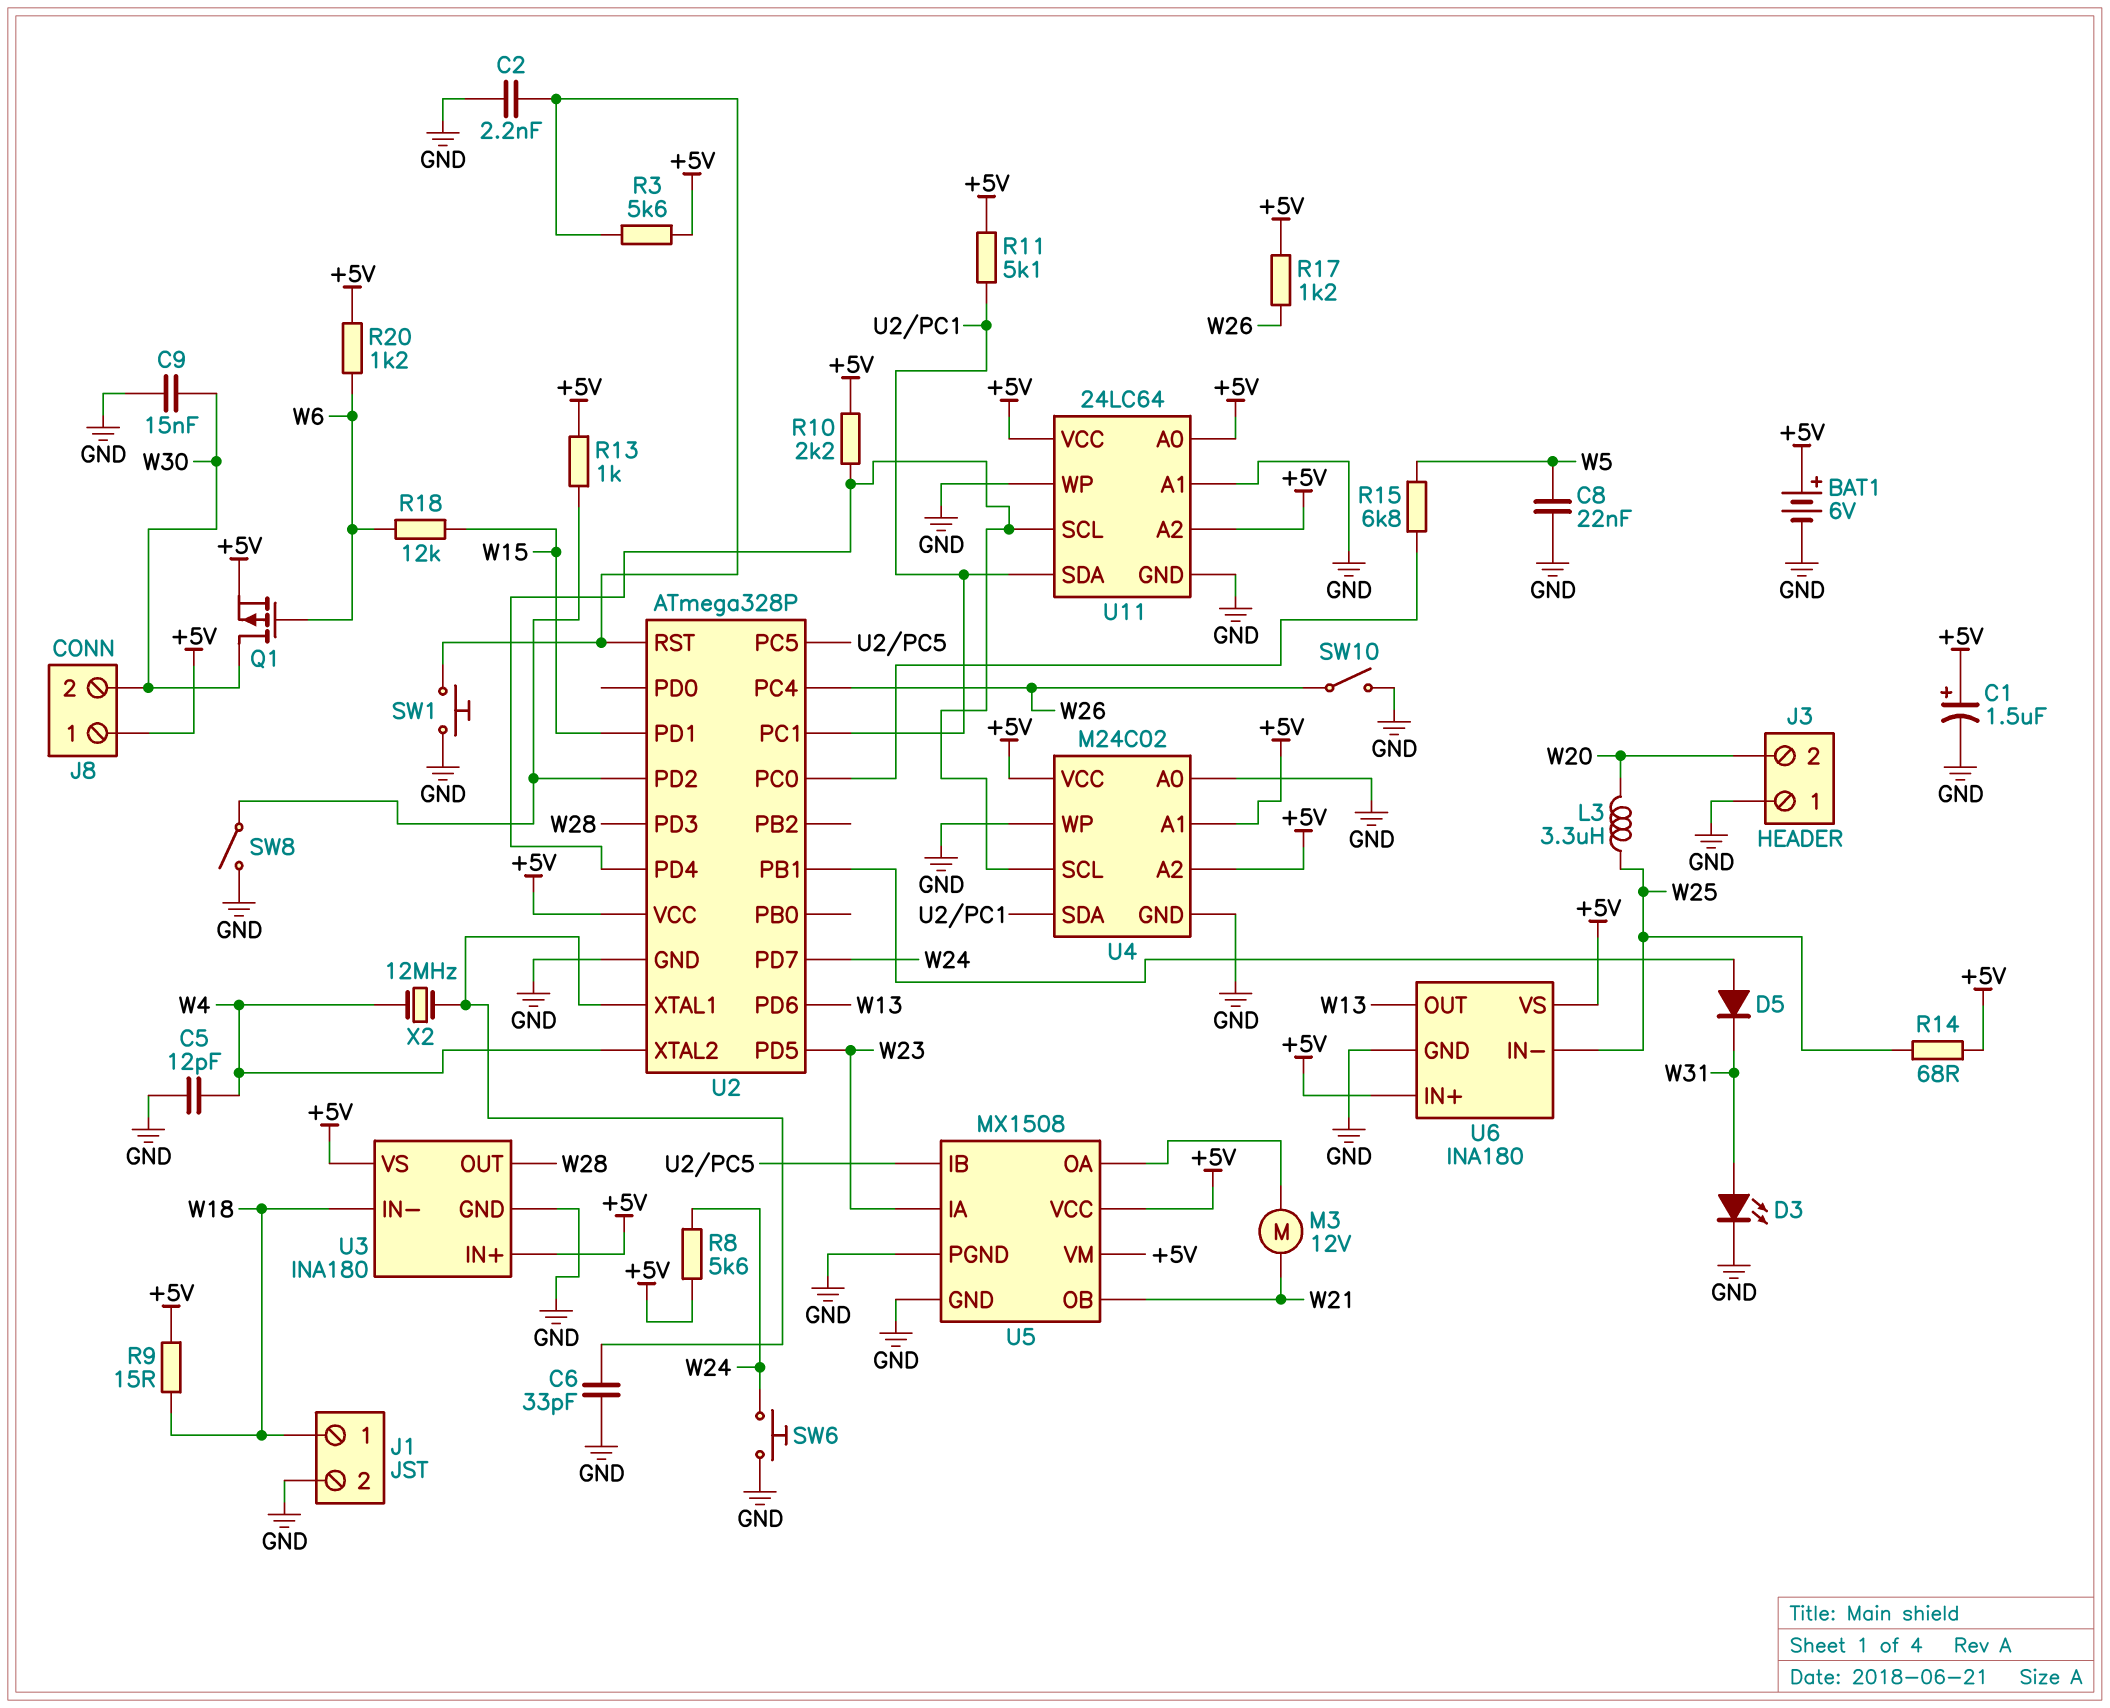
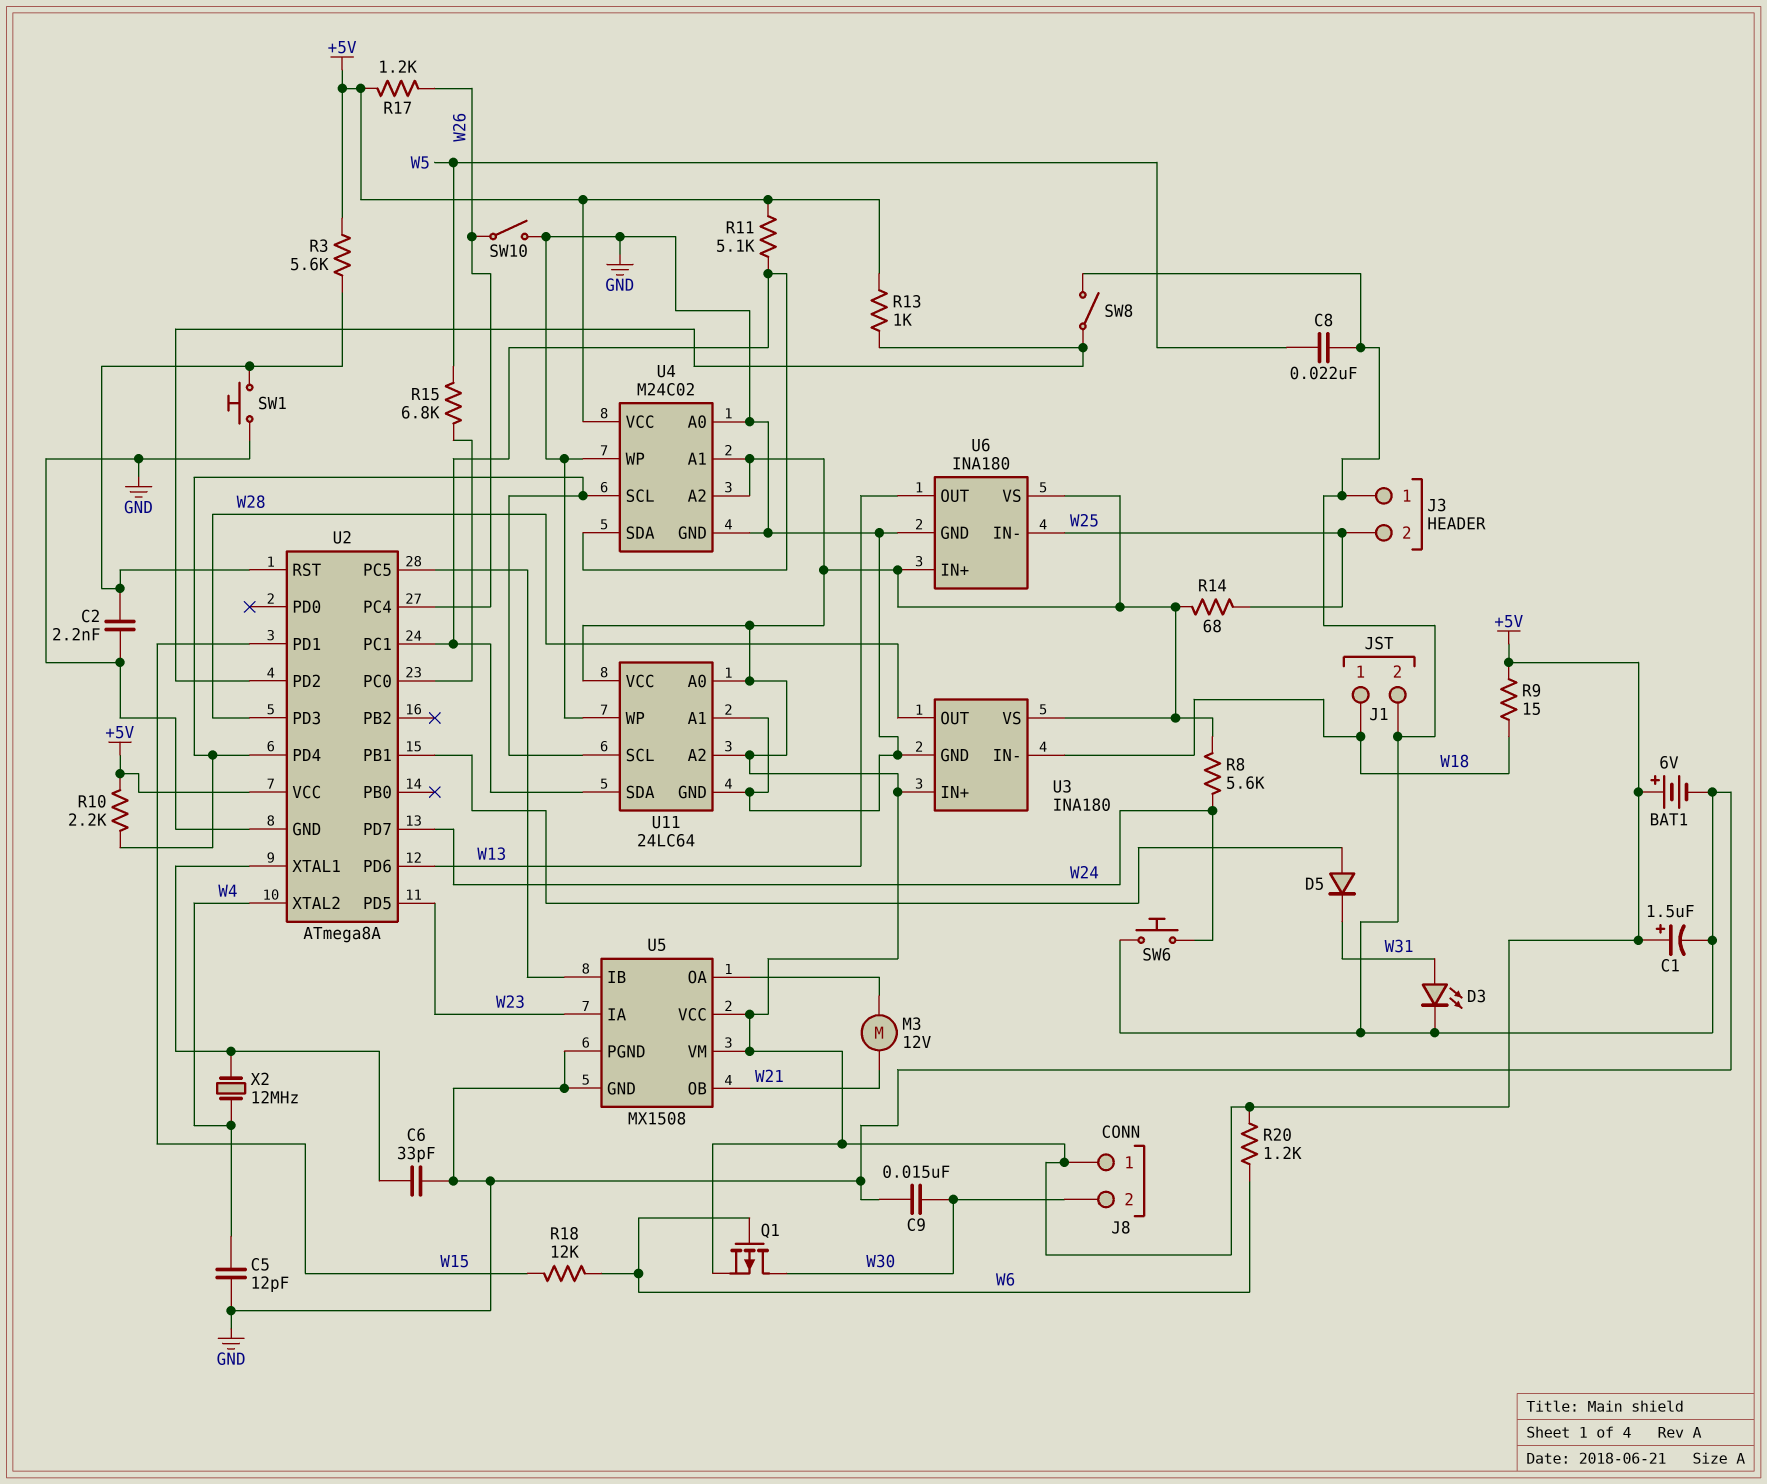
J3 pin 2: W20 -> W25
L3: 3.3uH (W20, W25) -> none
U2: ATmega328P -> ATmega8A

